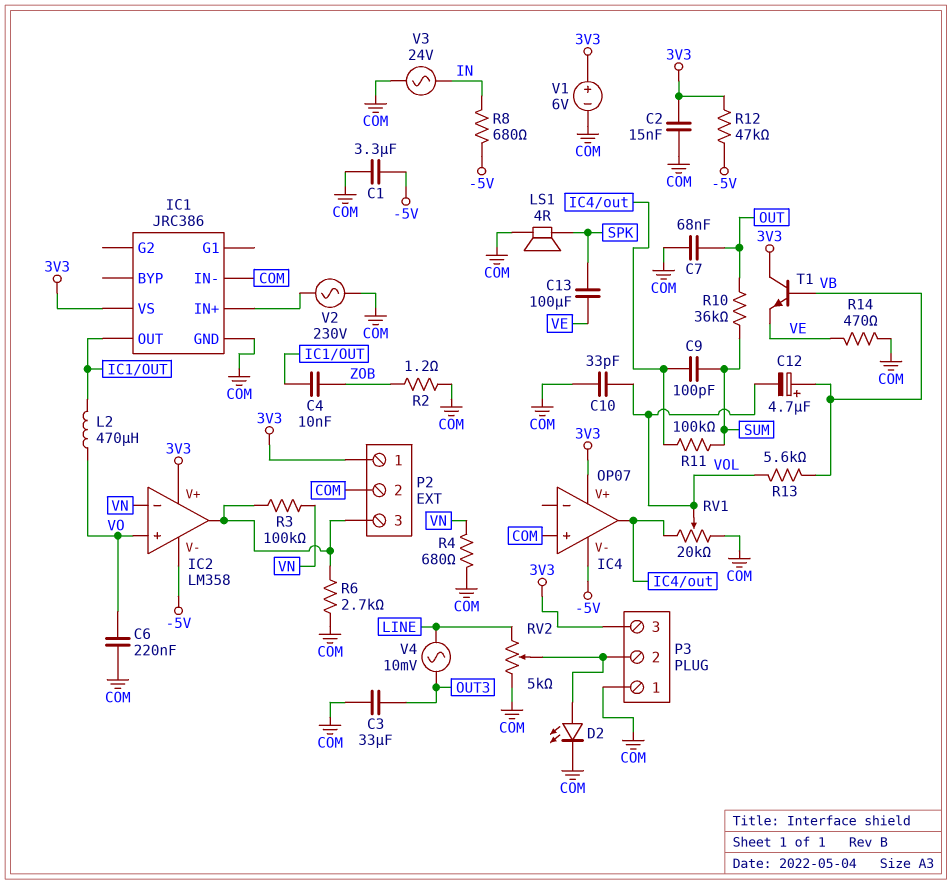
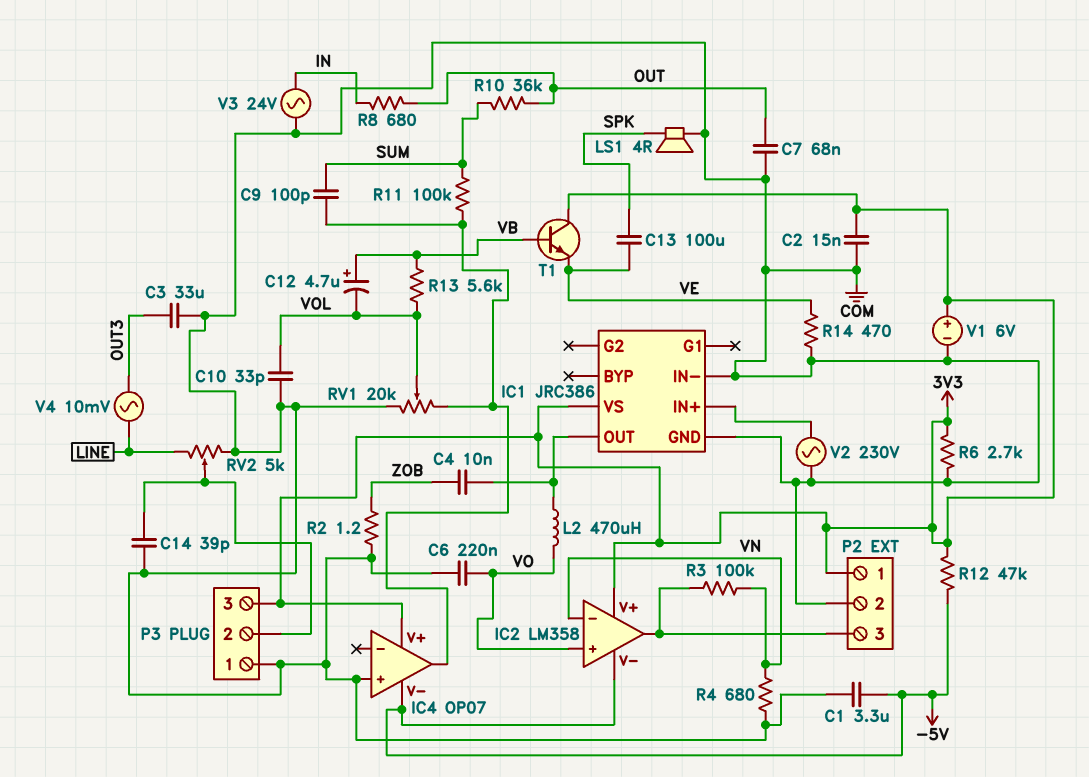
C14: none -> 39pF (COM, P3/2)
D2: LED (A P3/2, K COM) -> none
R6: 2.7k (COM, IC2/out) -> 2.7k (3V3, COM)
R8: 680 (-5V, IN) -> 680 (IN, OUT)

